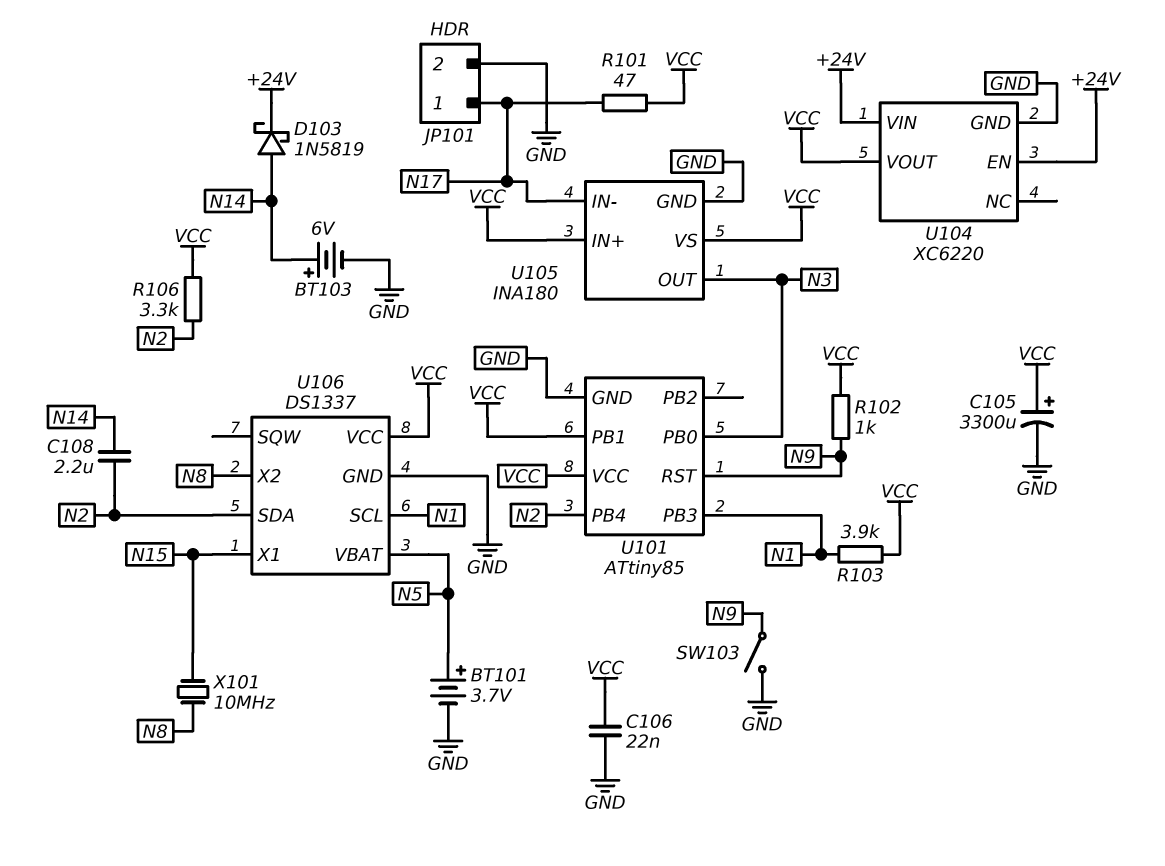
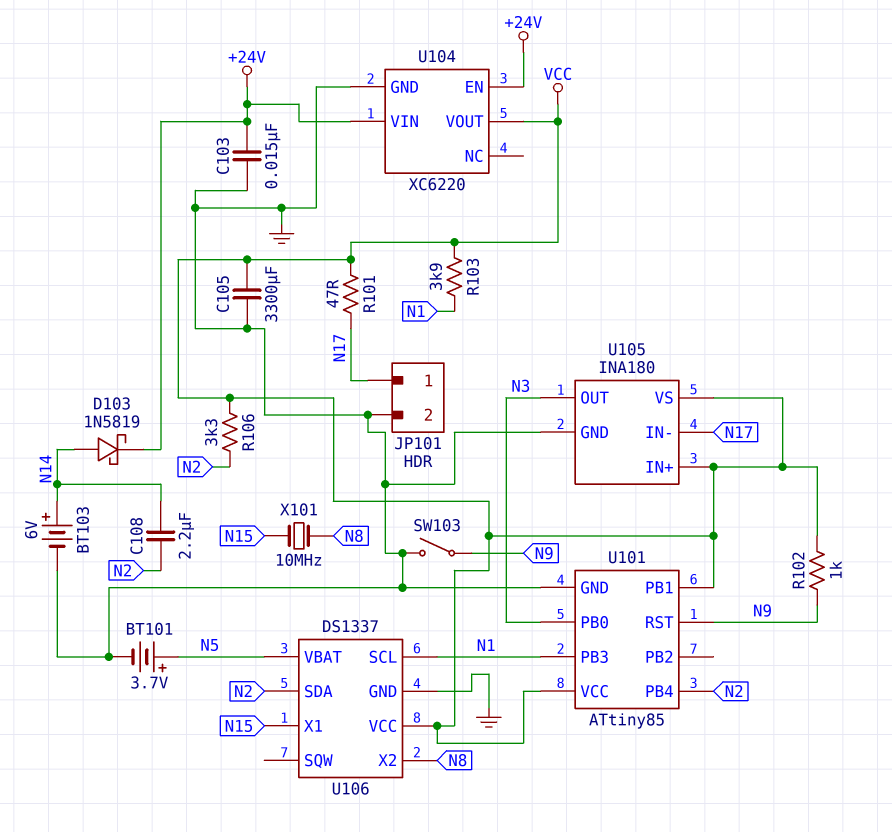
C103: none -> 15nF (+24V, GND)
C105: 3300uF (plus VCC, minus GND) -> 3300uF (GND, VCC)
C106: 22nF (GND, VCC) -> none

